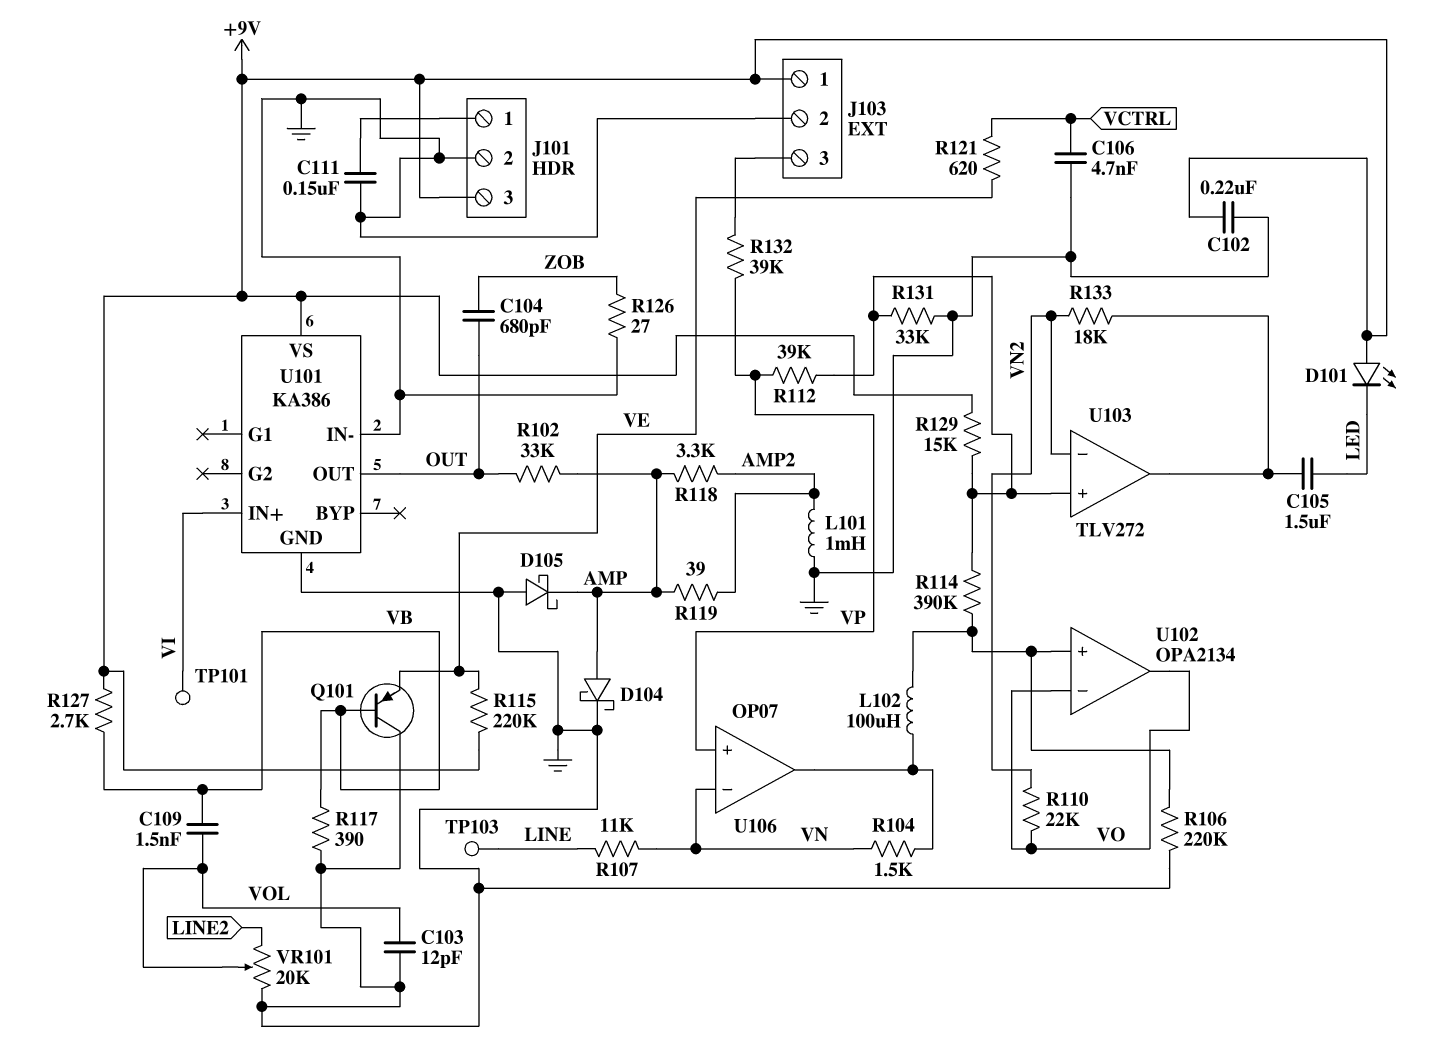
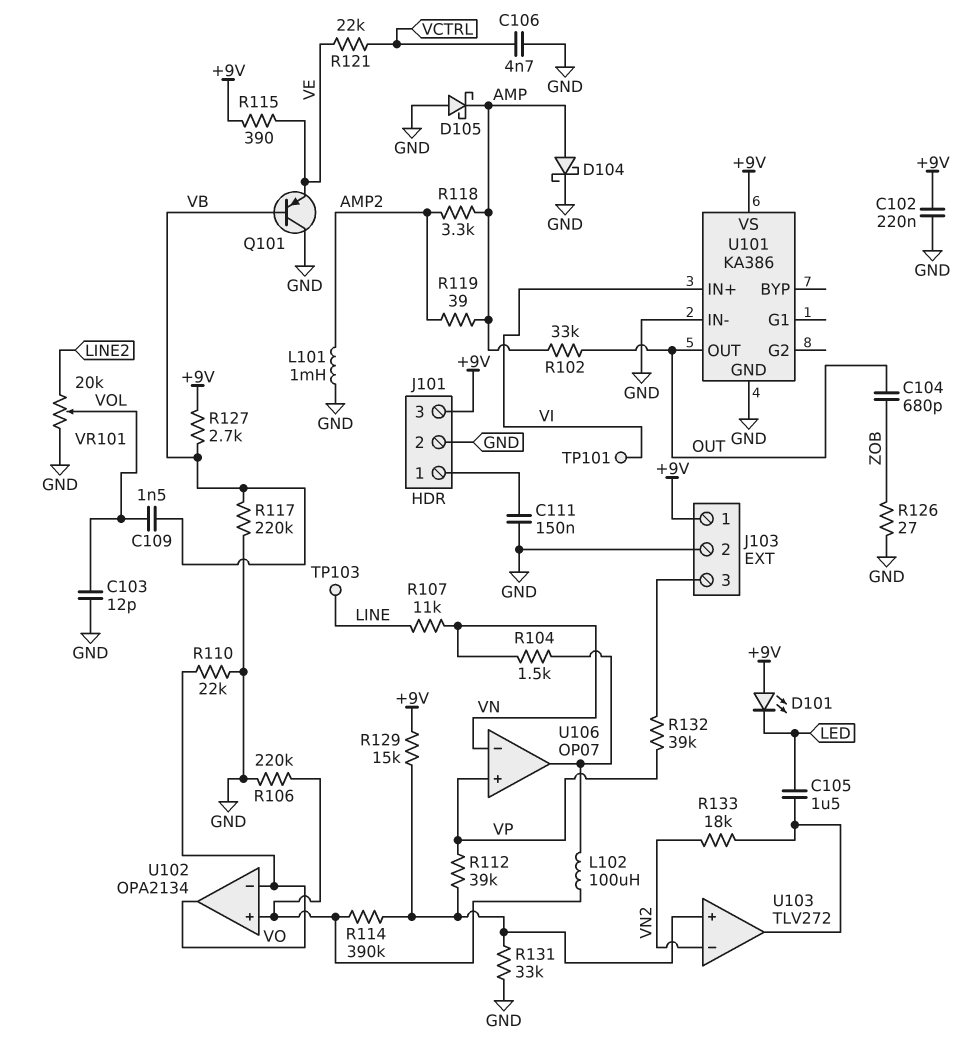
R110: 22k (VN2, VO) -> 22k (GND, VO)
R115: 220k (+9V, VE) -> 390 (+9V, VE)
R117: 390 (GND, VB) -> 220k (GND, VB)
R121: 620 (VCTRL, VE) -> 22k (VCTRL, VE)

